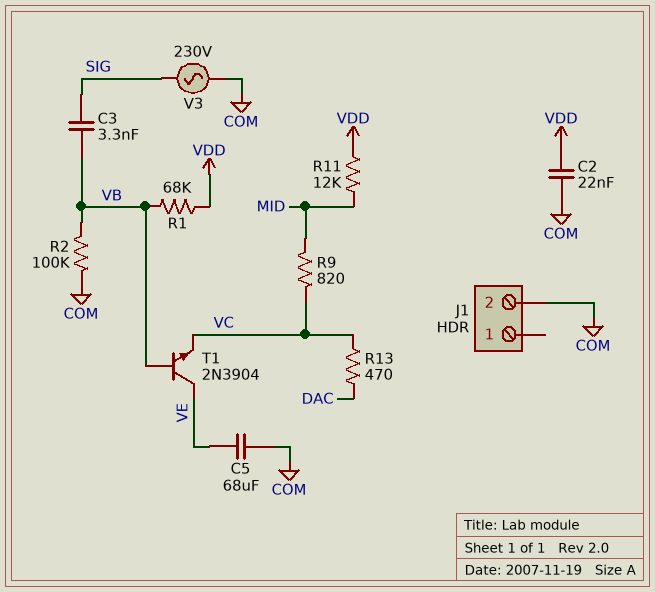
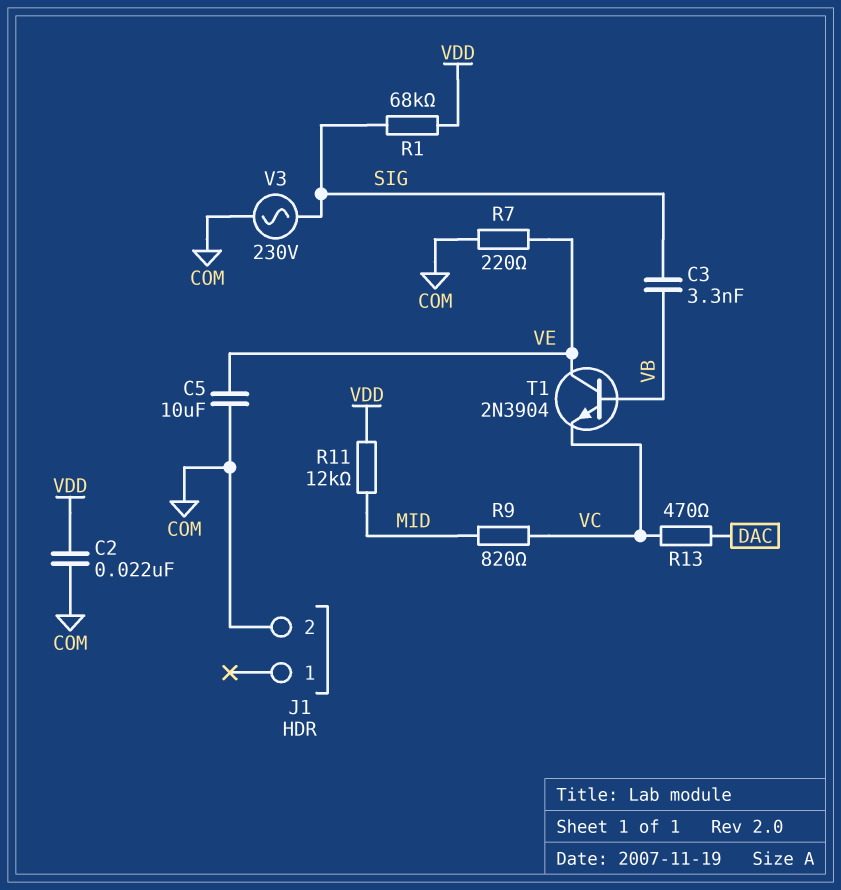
C5: 68uF (COM, VE) -> 10uF (COM, VE)
R1: 68k (VB, VDD) -> 68k (SIG, VDD)
R2: 100k (COM, VB) -> none
R7: none -> 220 (COM, VE)

